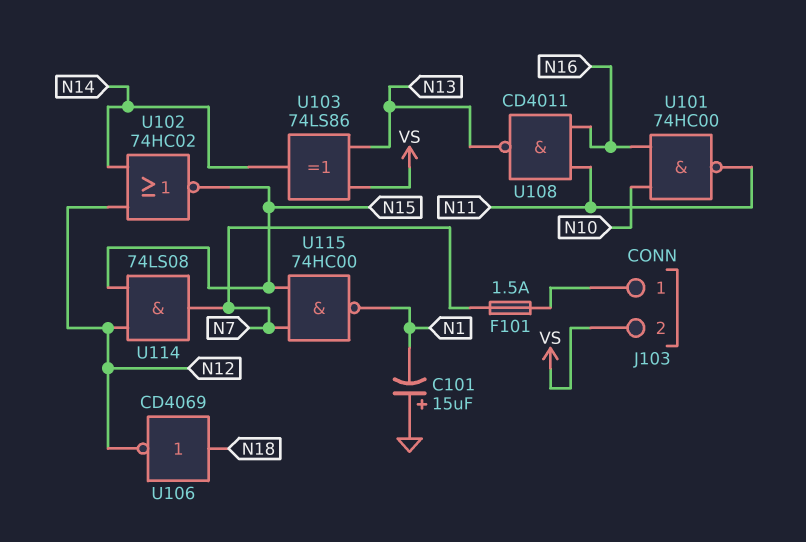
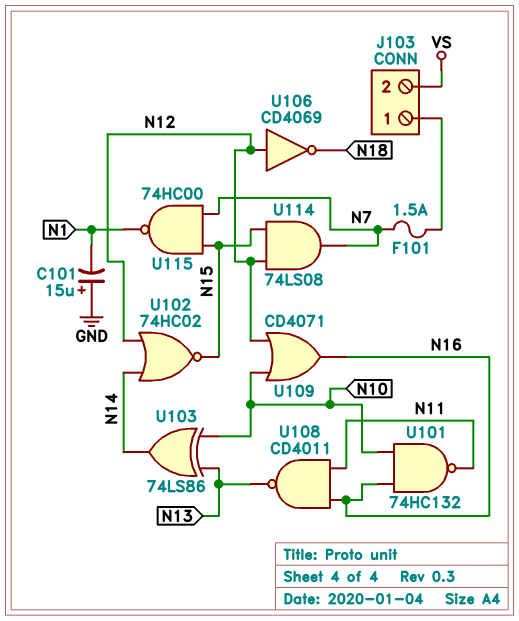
U101: NAND 74HC00 (in N10, in N16, out N11) -> NAND 74HC132 (in N10, in N16, out N11)
U103: XOR 74LS86 (in N13, in VS, out N14) -> XOR 74LS86 (in N10, in N13, out N14)
U106: NOT CD4069 (in N18, out N12) -> NOT CD4069 (in N12, out N18)
U109: none -> OR CD4071 (in N10, in N12, out N16)

